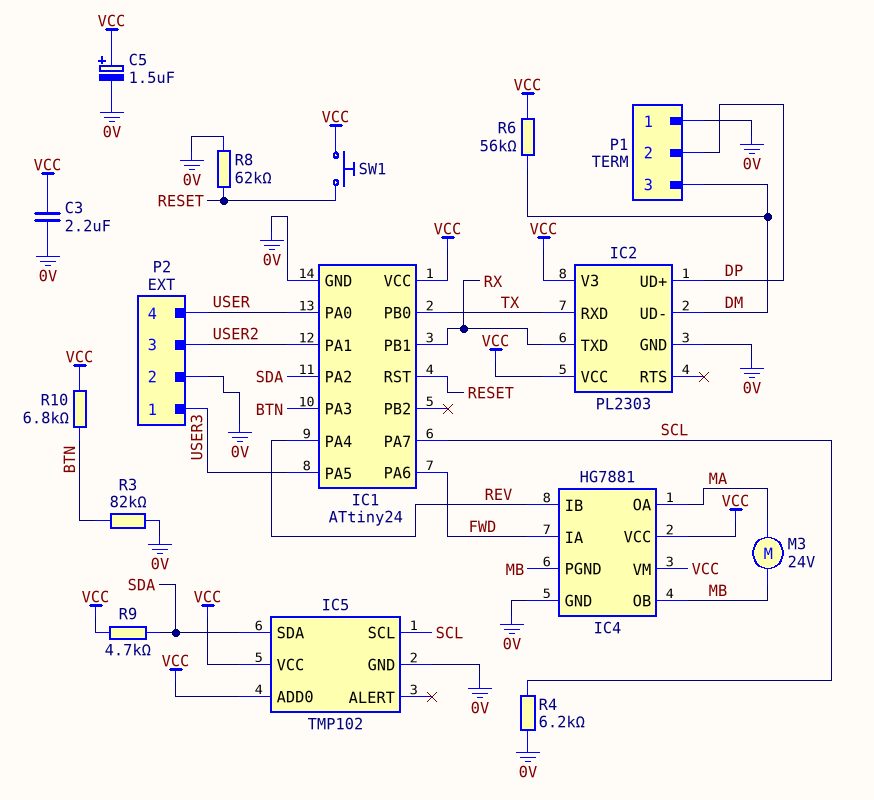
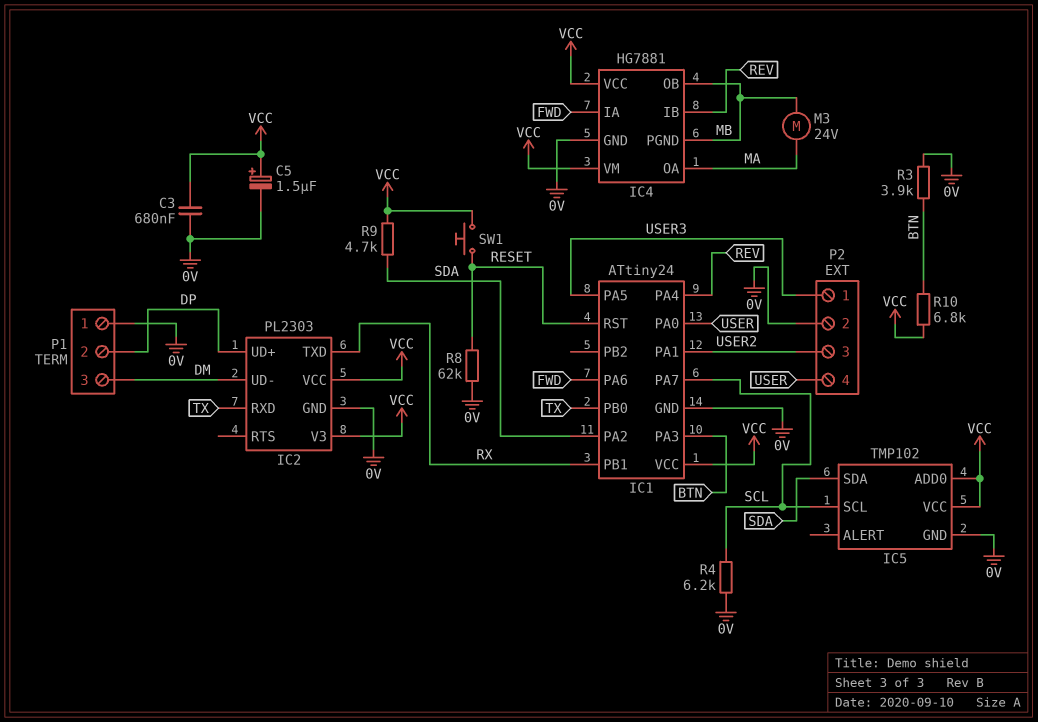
C3: 2.2uF (0V, VCC) -> 680nF (0V, VCC)
R3: 82k (0V, BTN) -> 3.9k (0V, BTN)
R6: 56k (DM, VCC) -> none

